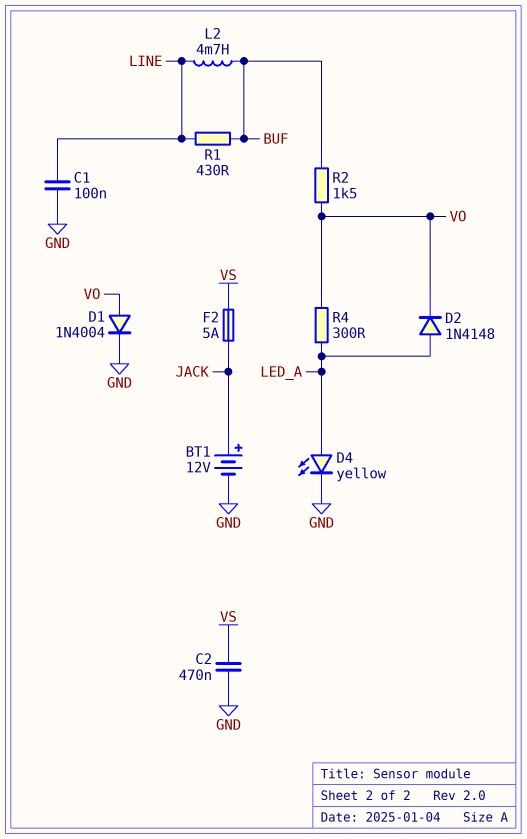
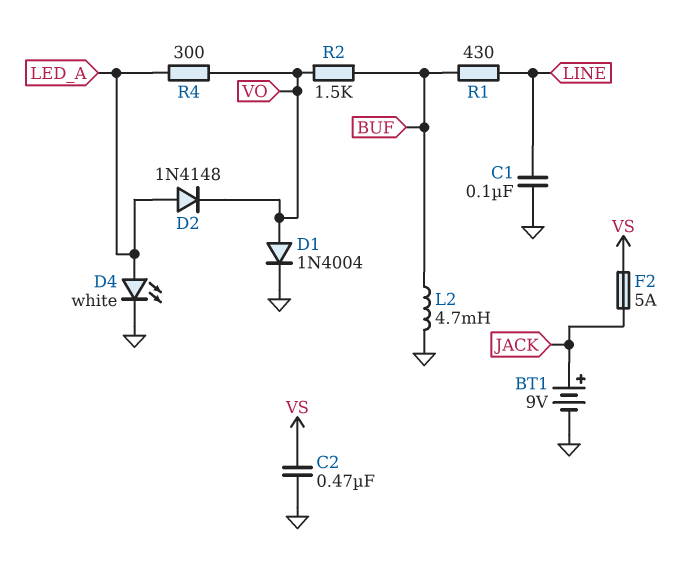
BT1: 12V (plus JACK, minus GND) -> 9V (plus JACK, minus GND)
D4: LED yellow (A LED_A, K GND) -> LED white (A LED_A, K GND)
L2: 4.7mH (BUF, LINE) -> 4.7mH (BUF, GND)

